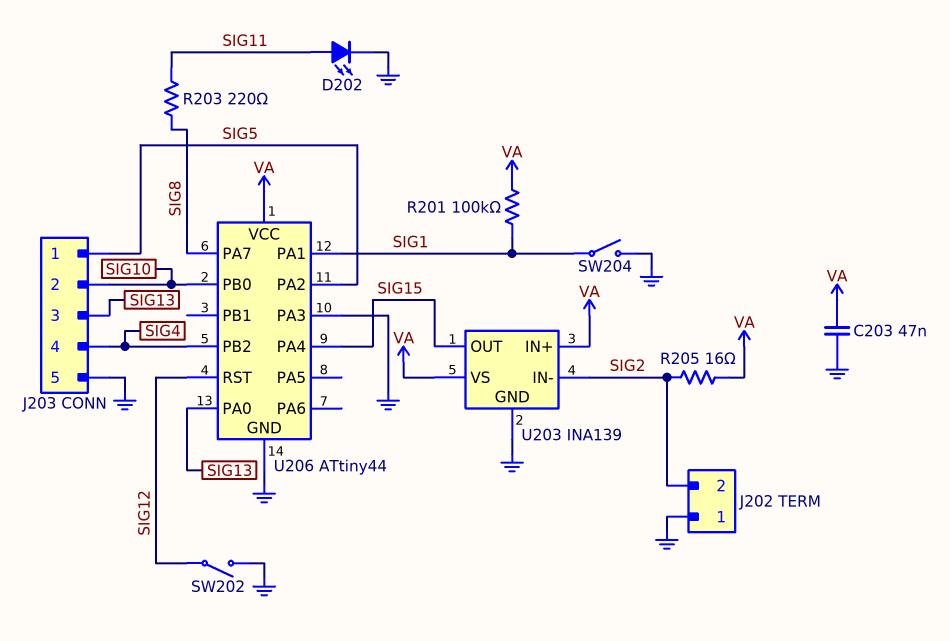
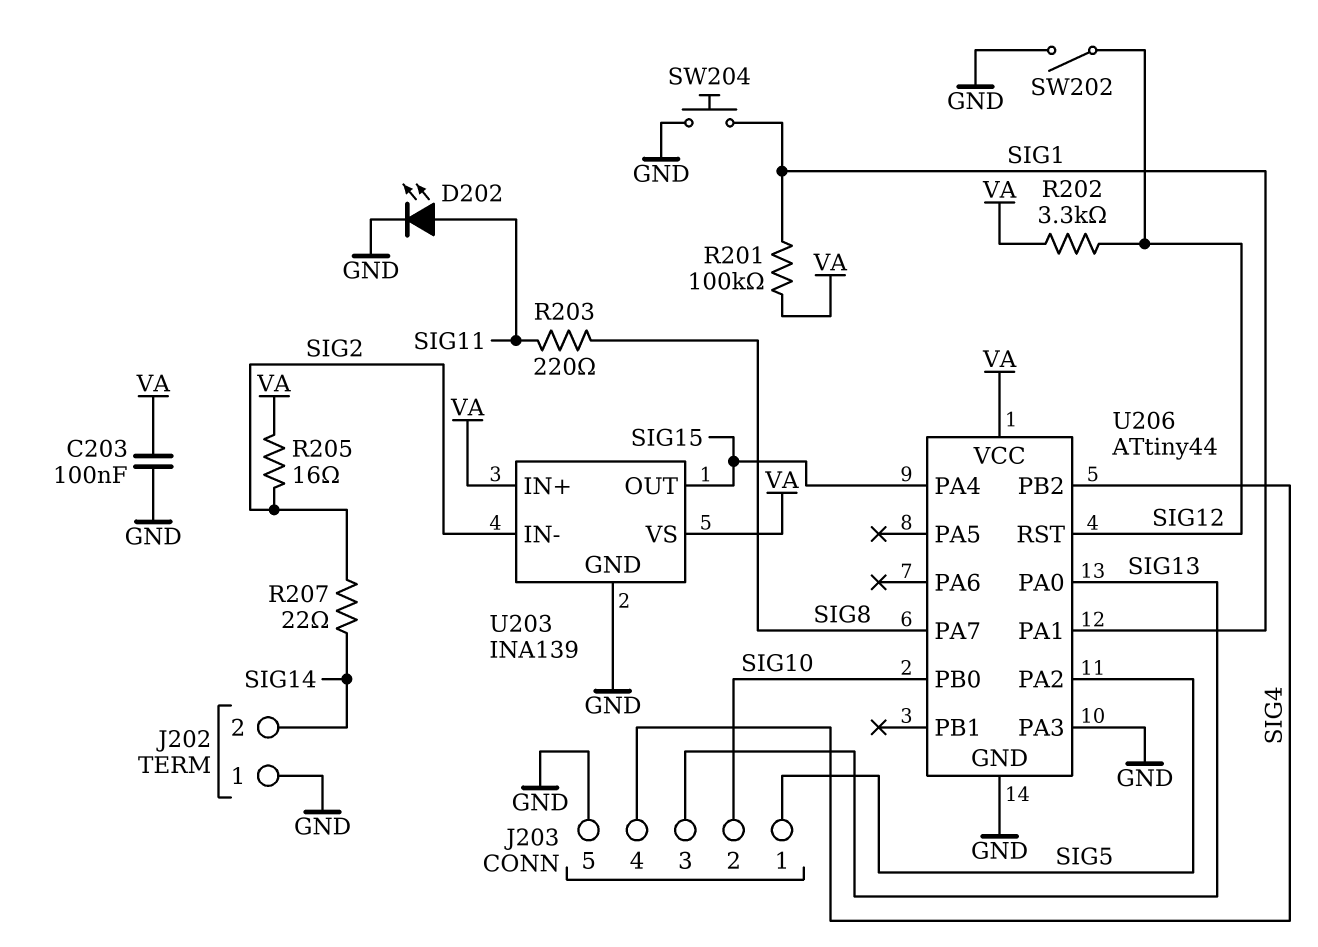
C203: 47nF (GND, VA) -> 100nF (GND, VA)
J202 pin 2: SIG2 -> SIG14
R202: none -> 3.3k (SIG12, VA)
R207: none -> 22 (SIG2, SIG14)
SW204: switch (GND, SIG1) -> button (GND, SIG1)

